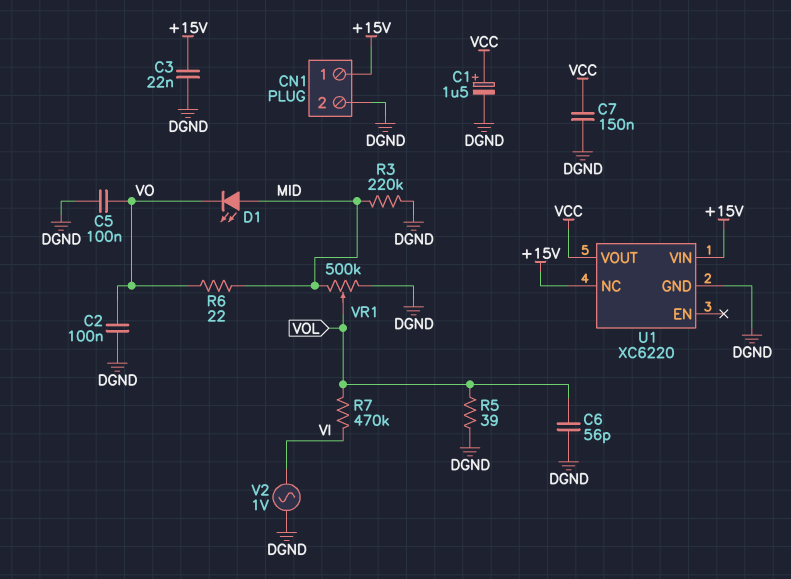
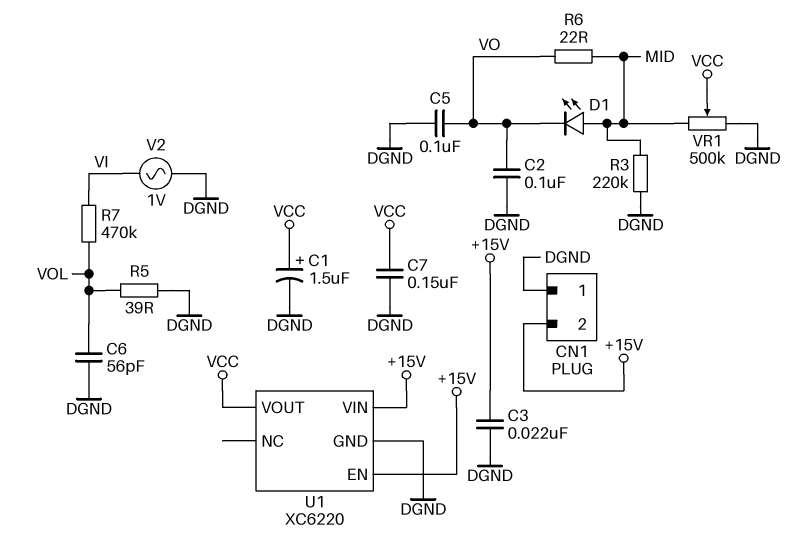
CN1 pin 1: +15V -> DGND
CN1 pin 2: DGND -> +15V
U1 pin EN: none -> +15V
U1 pin NC: +15V -> none
VR1: 500k (DGND, MID, wiper VOL) -> 500k (DGND, MID, wiper VCC)

